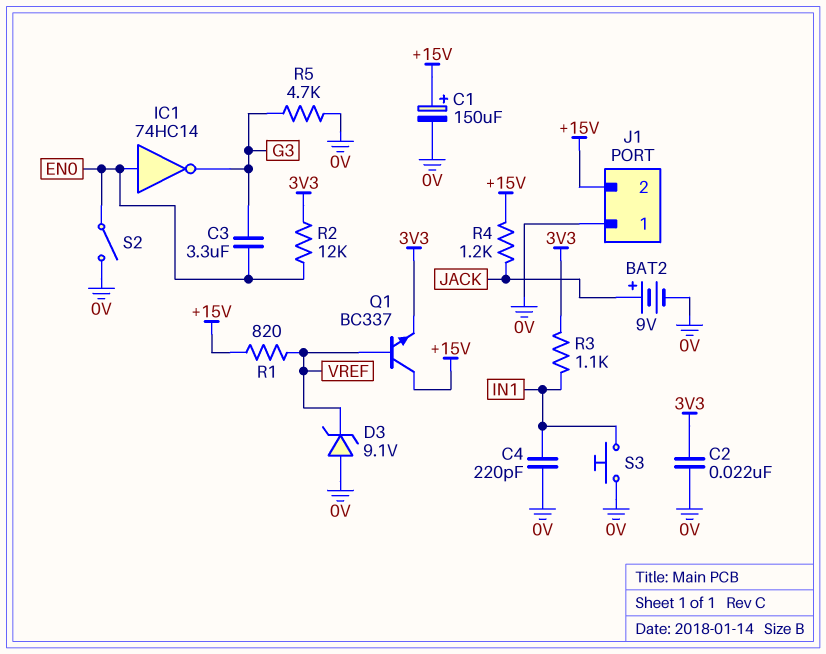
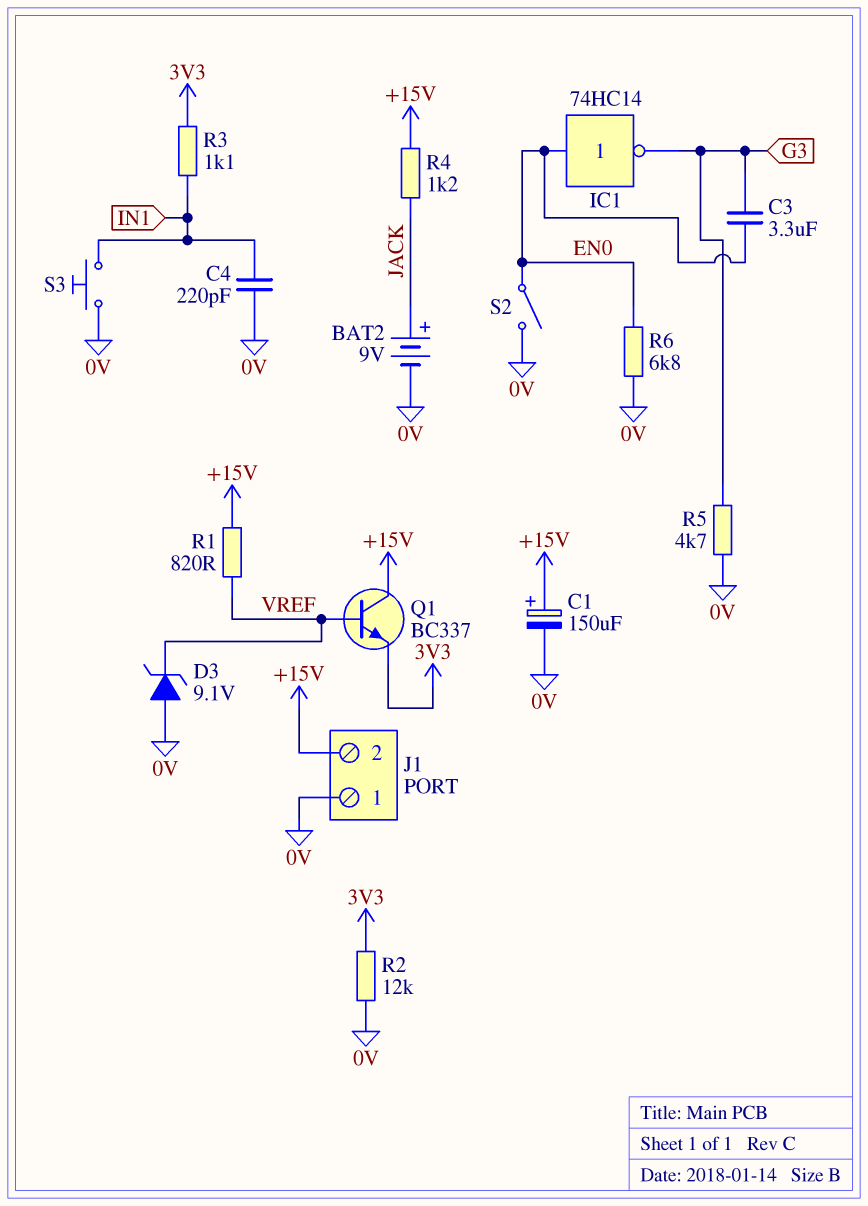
C2: 22nF (0V, 3V3) -> none
R2: 12k (3V3, EN0) -> 12k (0V, 3V3)
R6: none -> 6.8k (0V, EN0)

